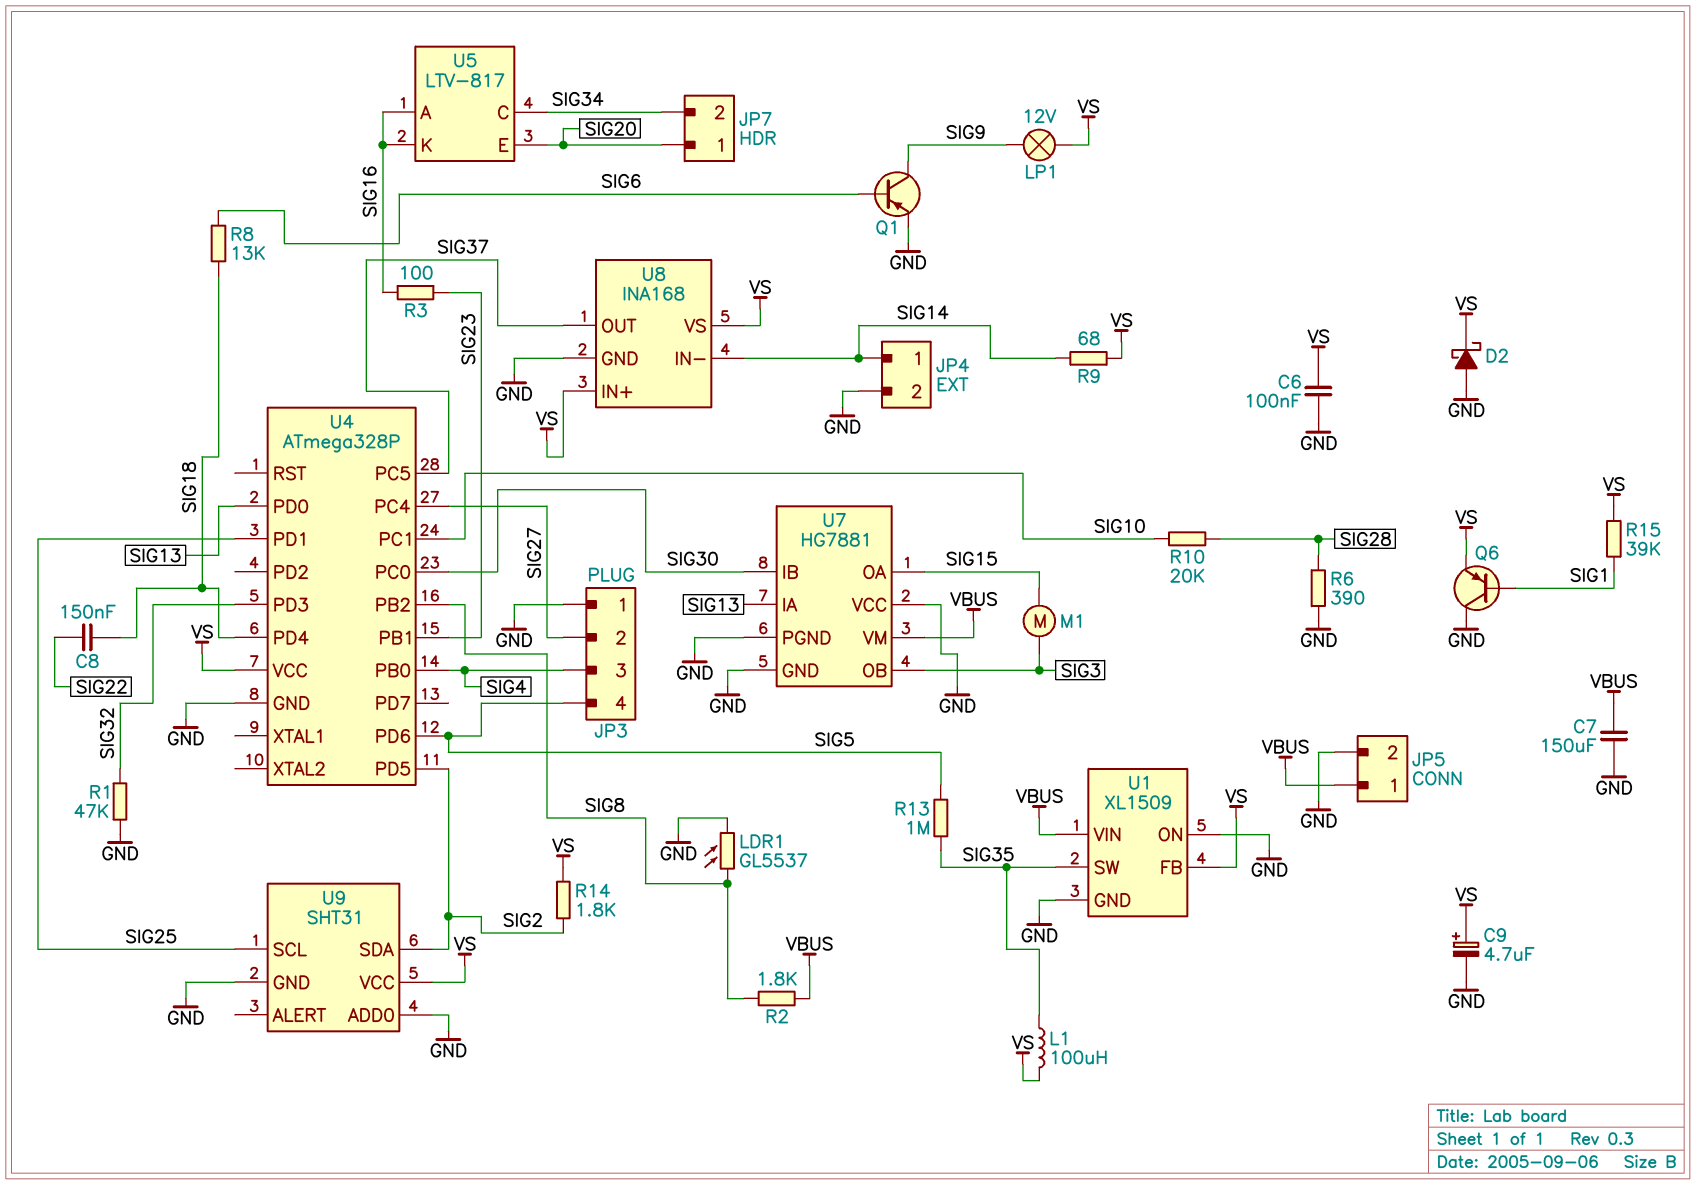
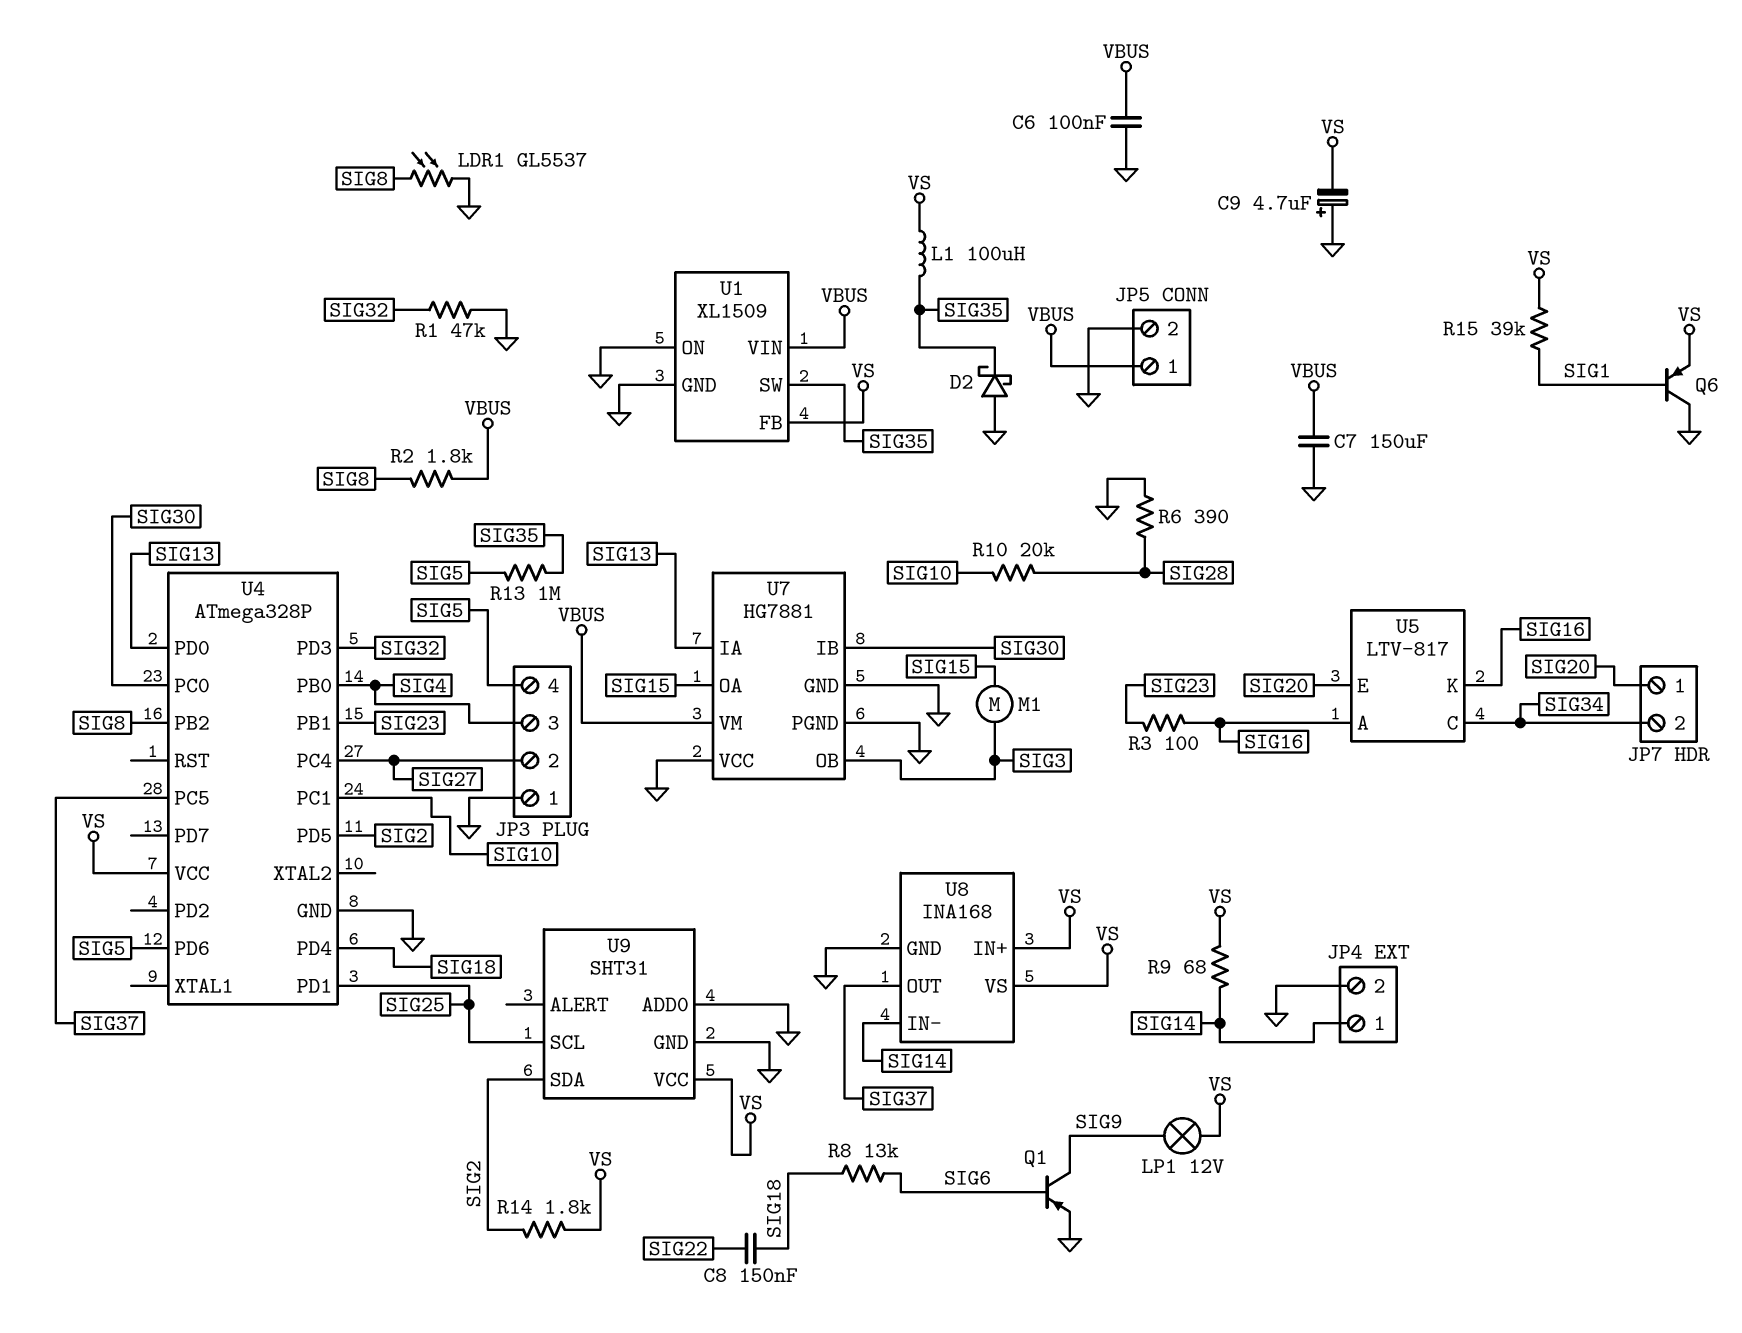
C6: 100nF (GND, VS) -> 100nF (GND, VBUS)
C9: 4.7uF (plus VS, minus GND) -> 4.7uF (plus GND, minus VS)
D2: schottky (A GND, K VS) -> schottky (A GND, K SIG35)

